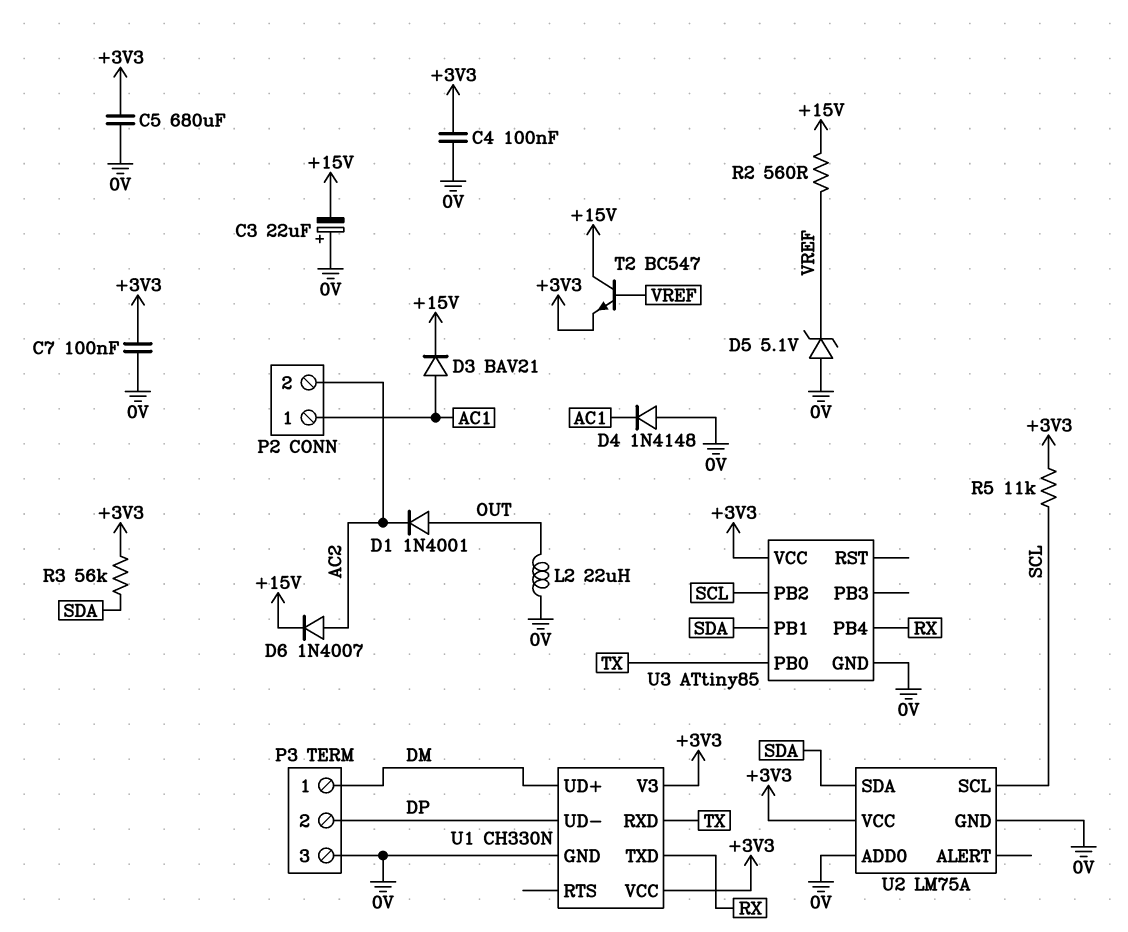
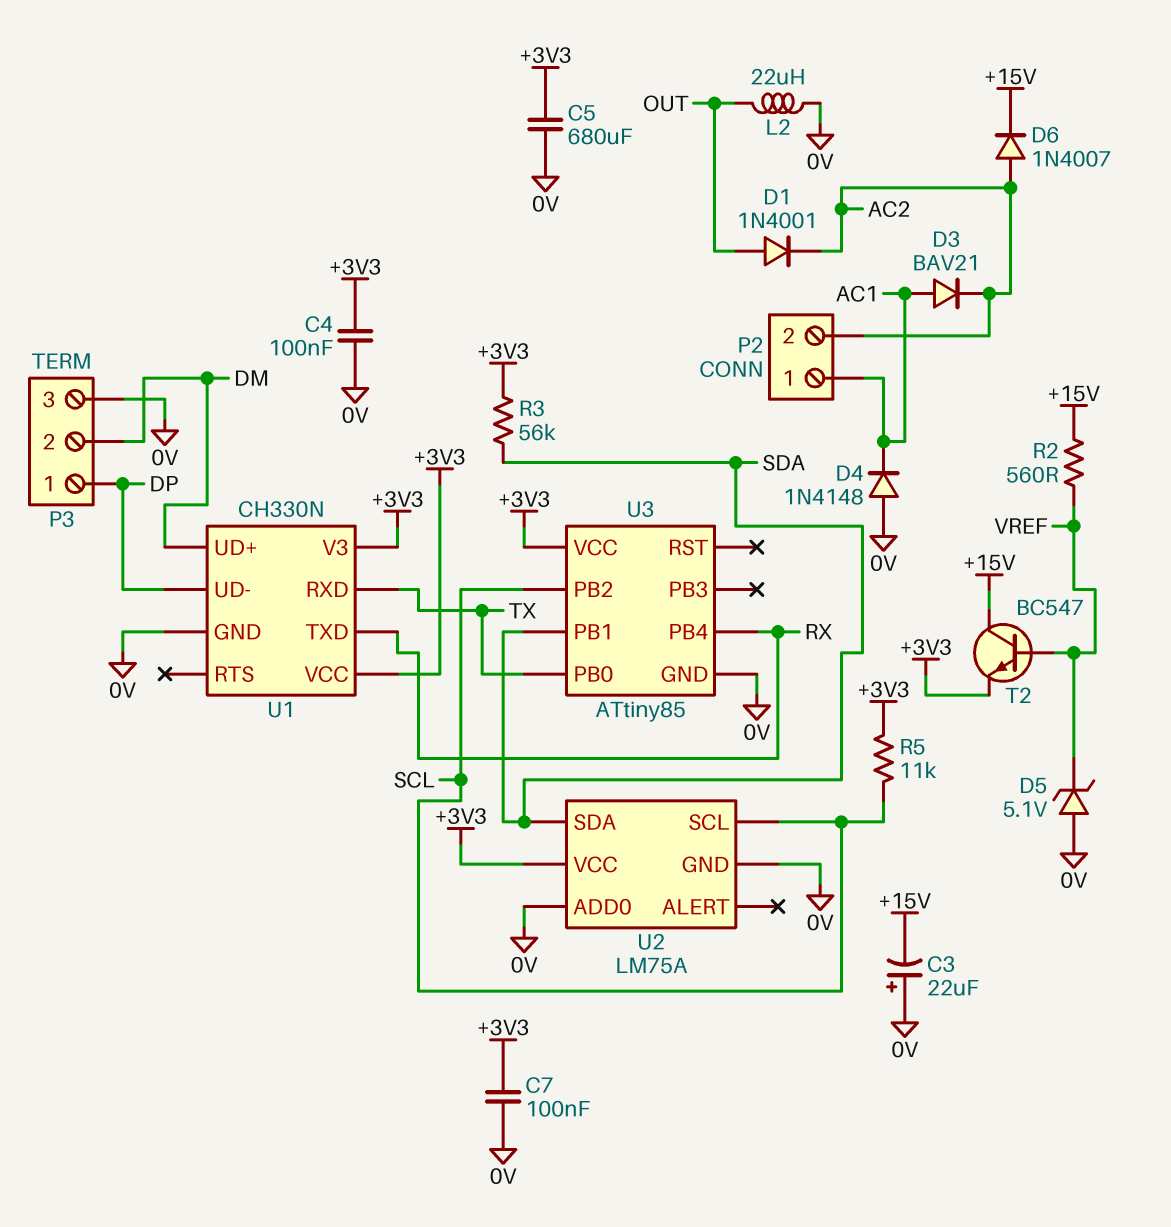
D3: diode BAV21 (A AC1, K +15V) -> diode BAV21 (A AC1, K AC2)
P3 pin 1: DM -> DP
P3 pin 2: DP -> DM

